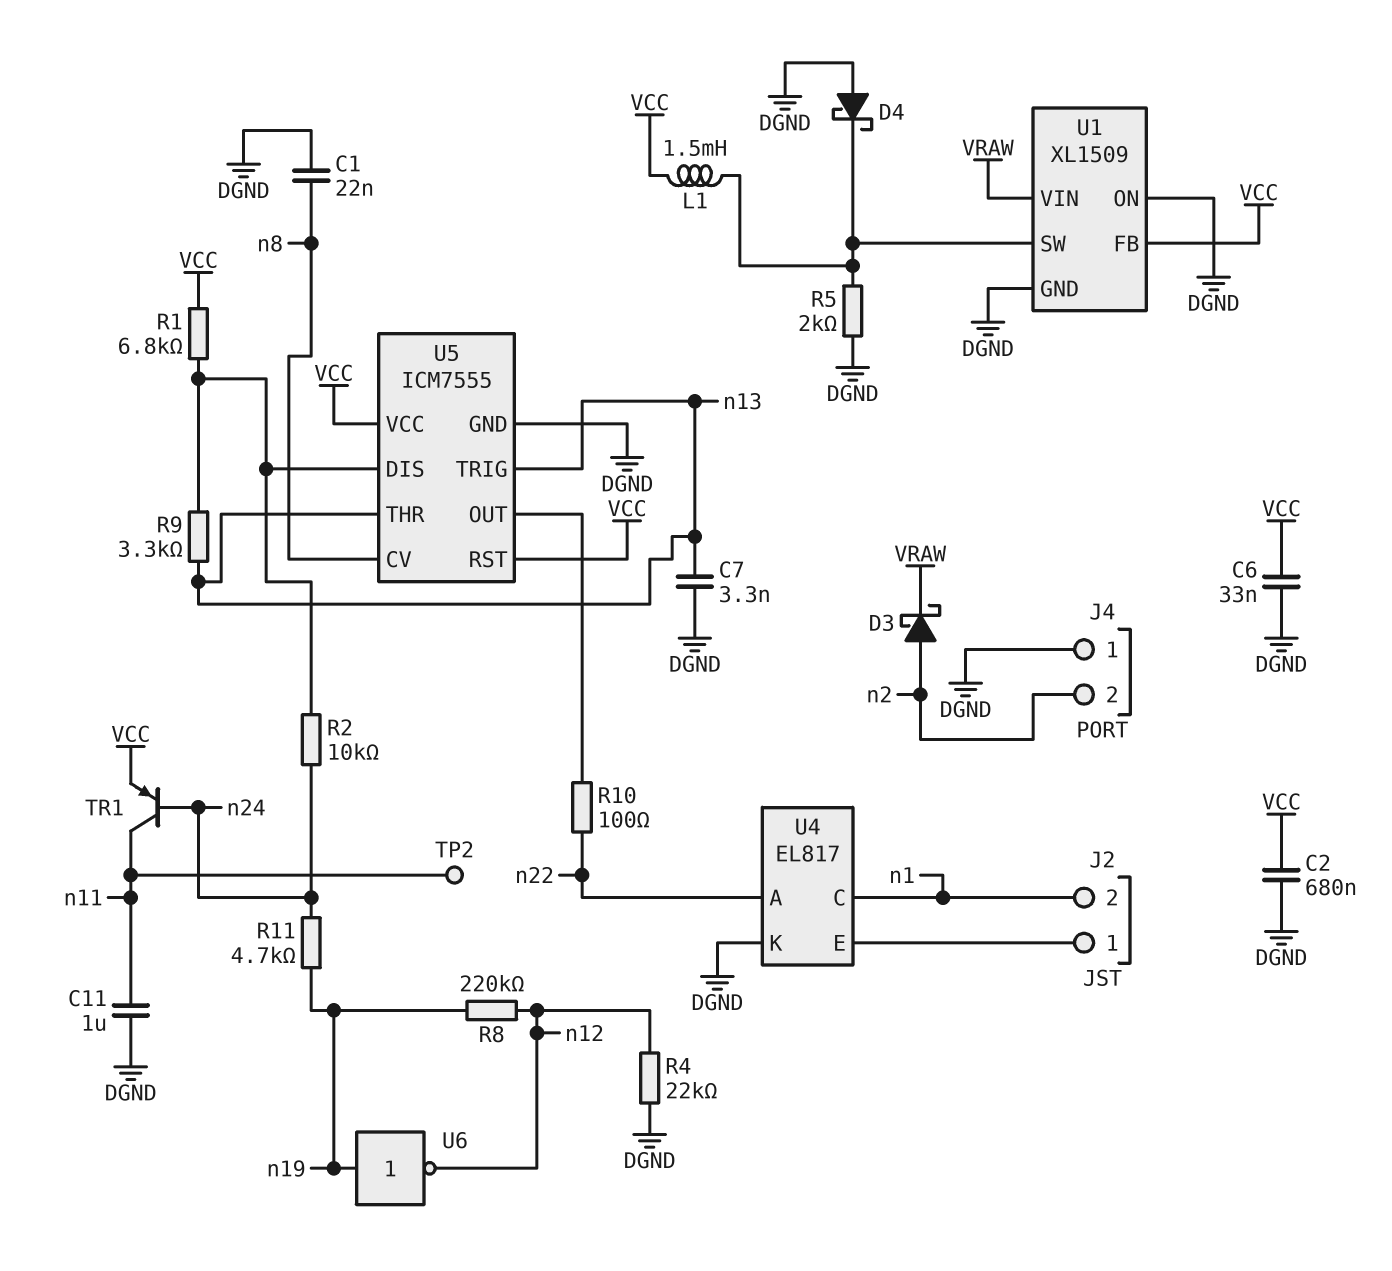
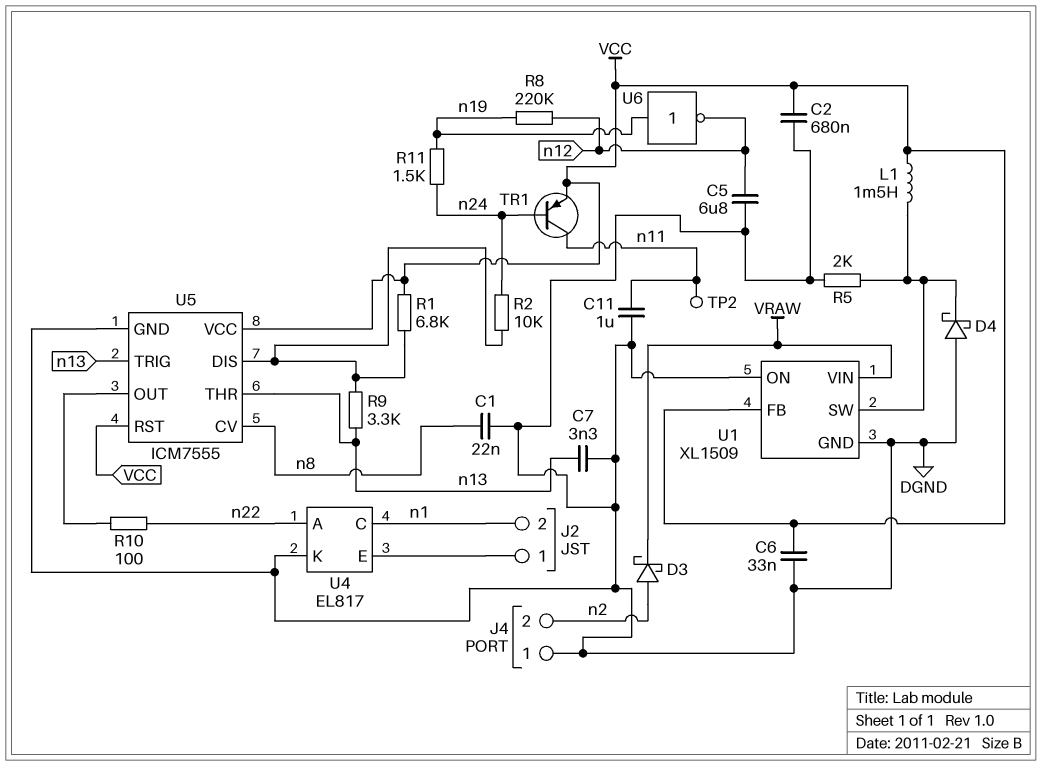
C5: none -> 6.8uF (DGND, n12)
R4: 22k (DGND, n12) -> none
R11: 4.7k (n19, n24) -> 1.5k (n19, n24)

